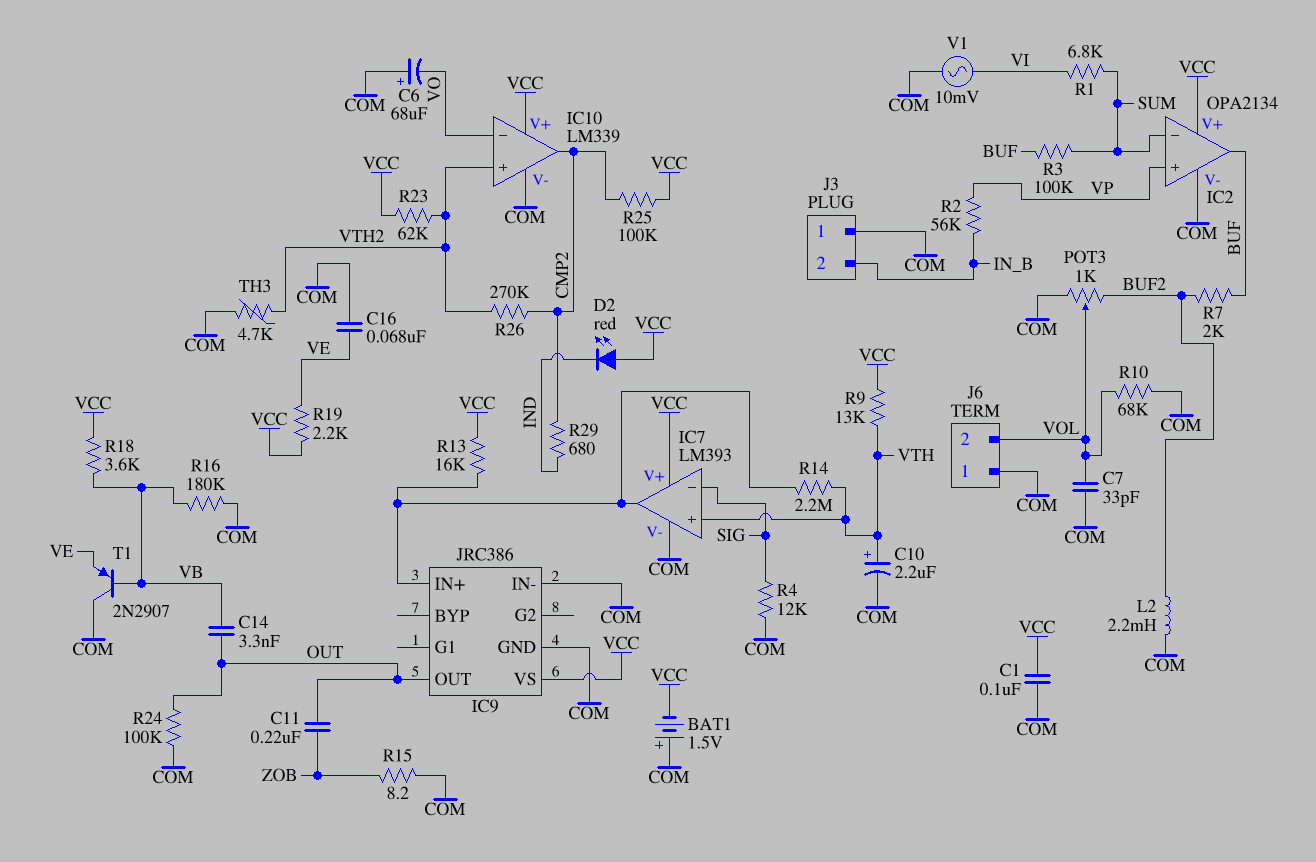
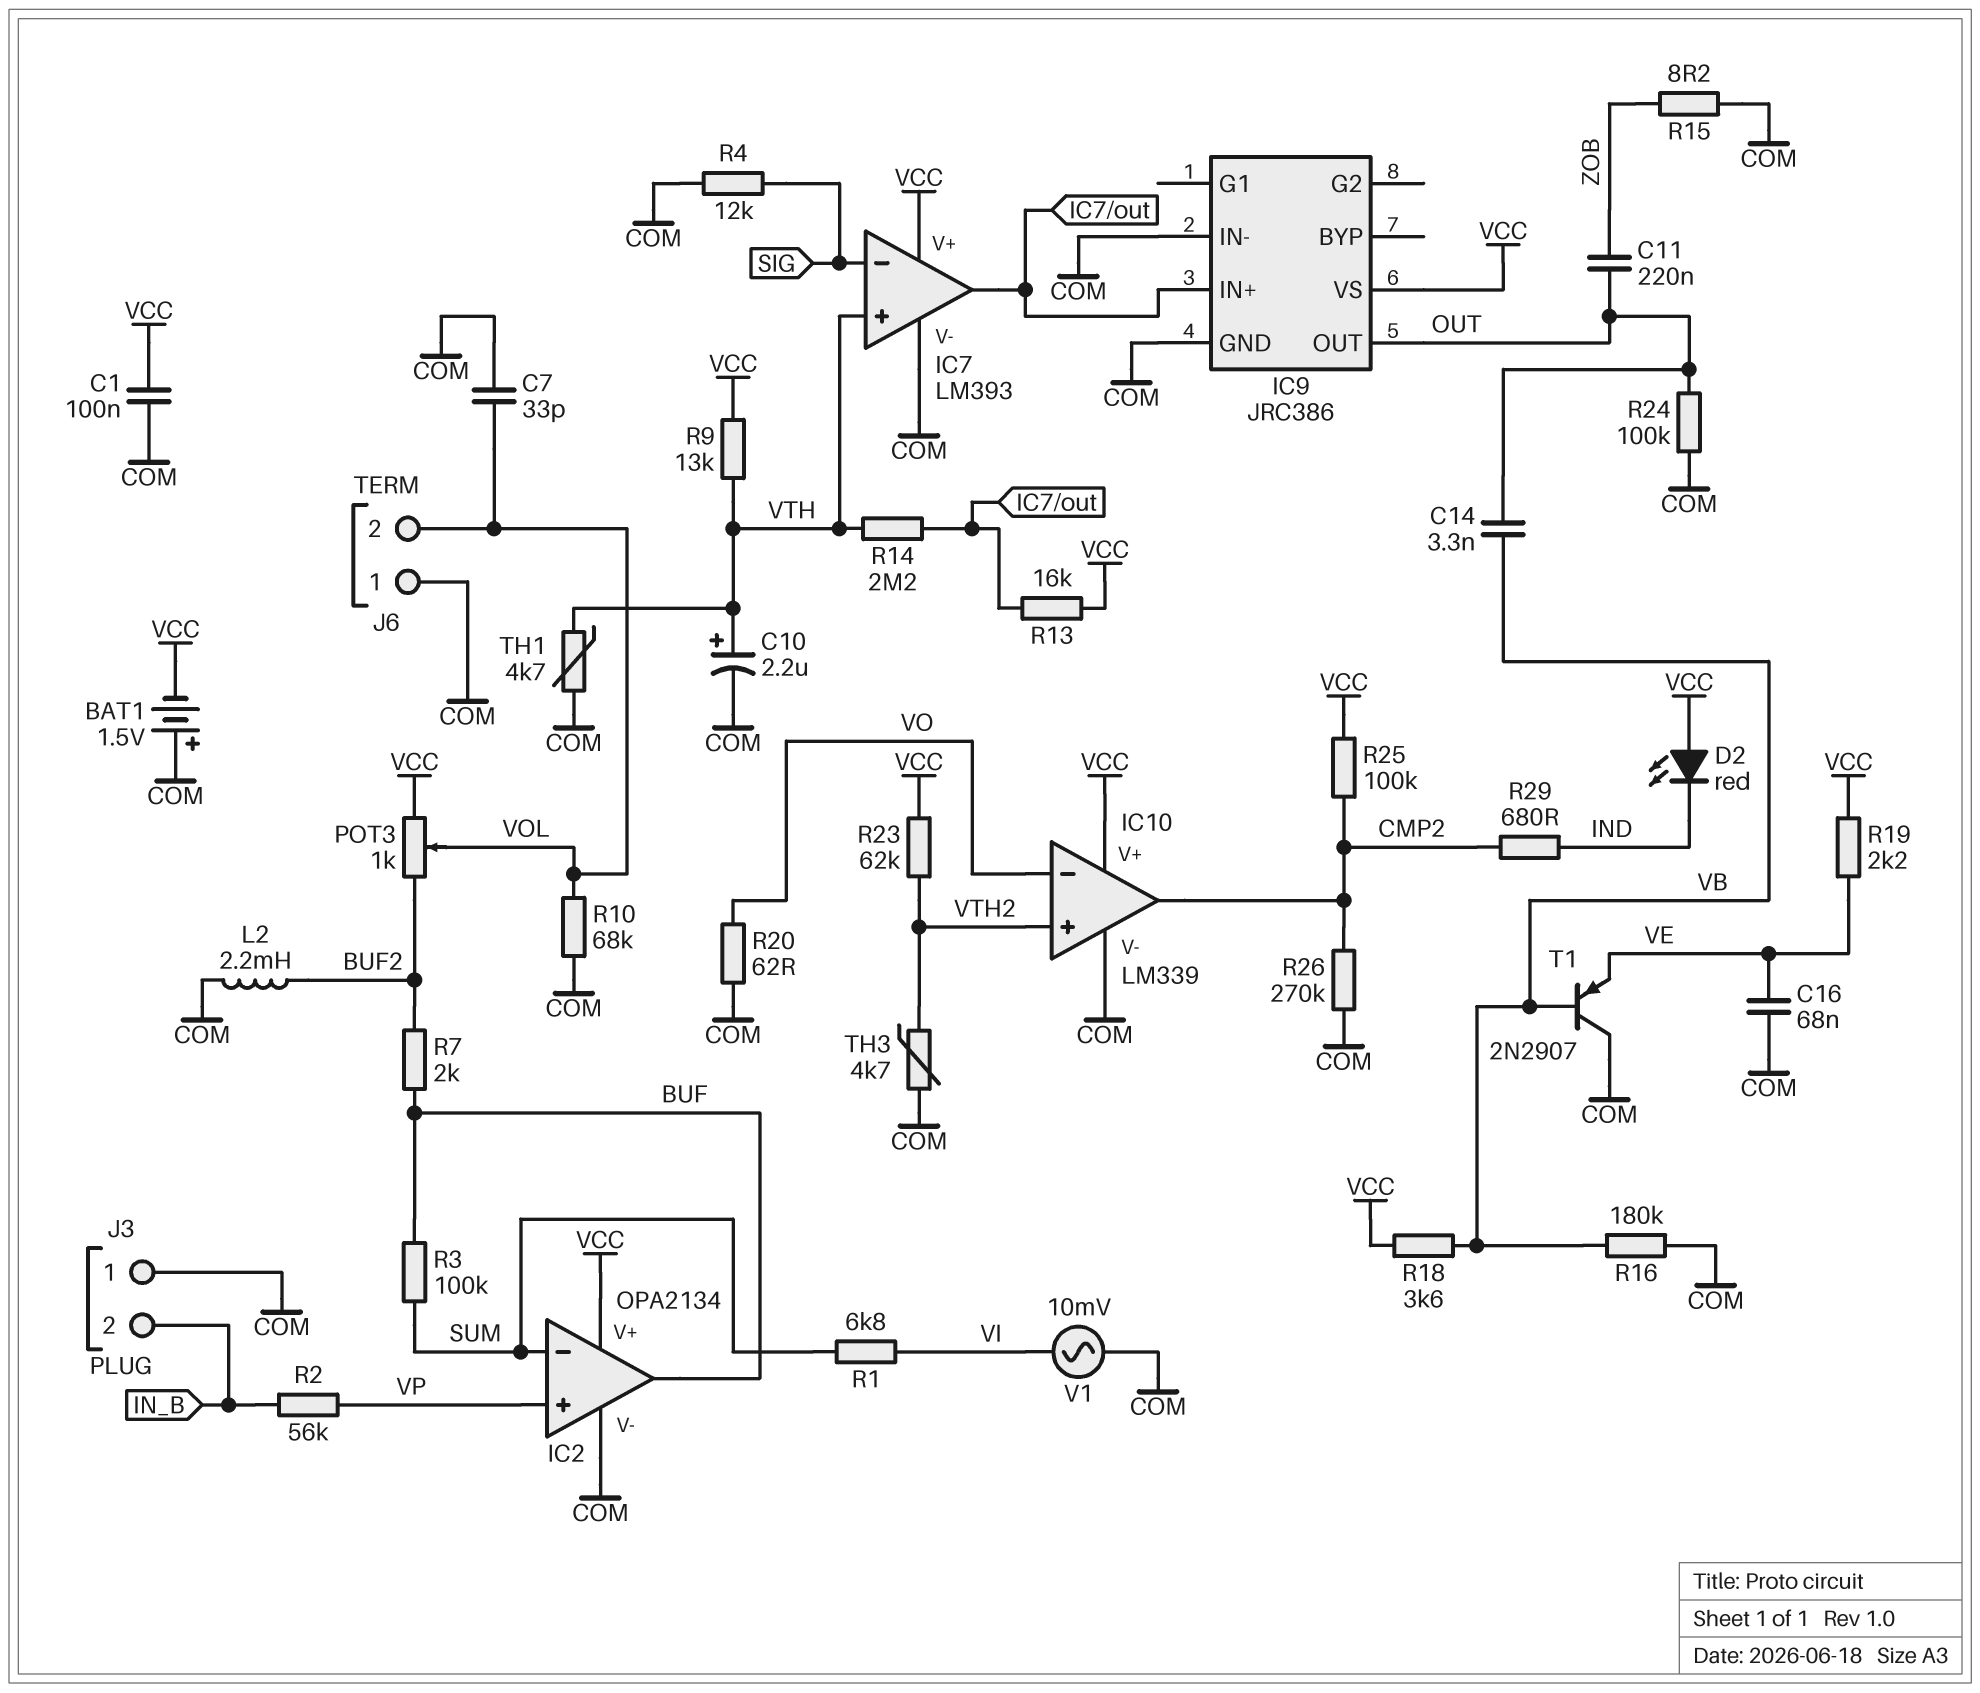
C6: 68uF (plus COM, minus VO) -> none
POT3: 1k (BUF2, COM, wiper VOL) -> 1k (BUF2, VCC, wiper VOL)
R20: none -> 62 (COM, VO)
R26: 270k (CMP2, VTH2) -> 270k (CMP2, COM)
TH1: none -> 4.7k (COM, VTH)

